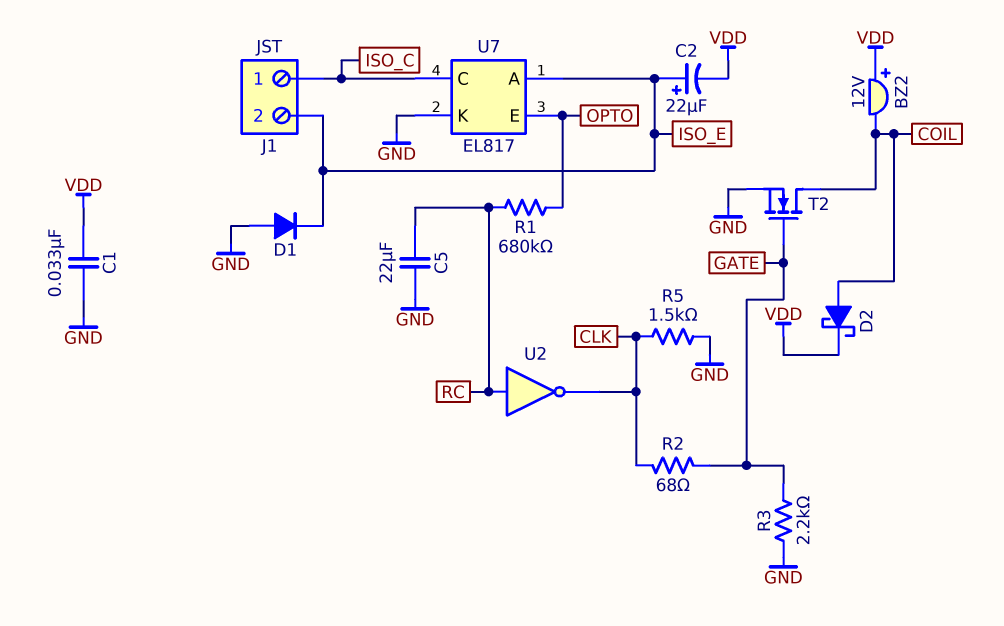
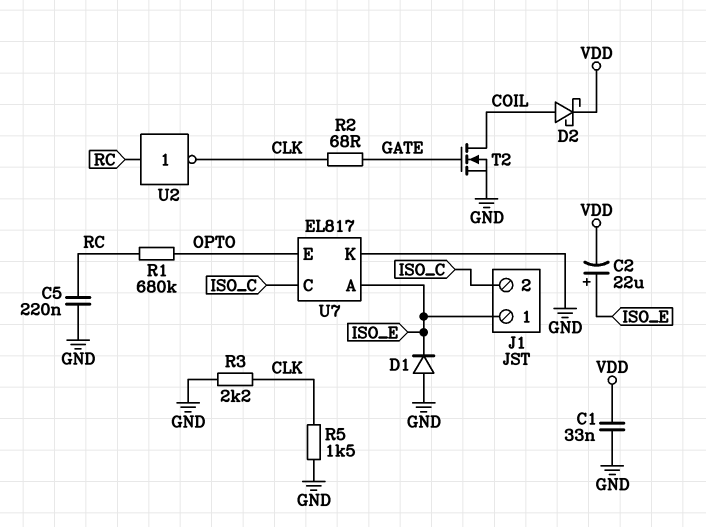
BZ2: buzzer 12V (plus VDD, minus COIL) -> none
C5: 22uF (GND, RC) -> 220nF (GND, RC)
J1 pin 1: ISO_C -> ISO_E
J1 pin 2: ISO_E -> ISO_C
R3: 2.2k (GATE, GND) -> 2.2k (CLK, GND)

